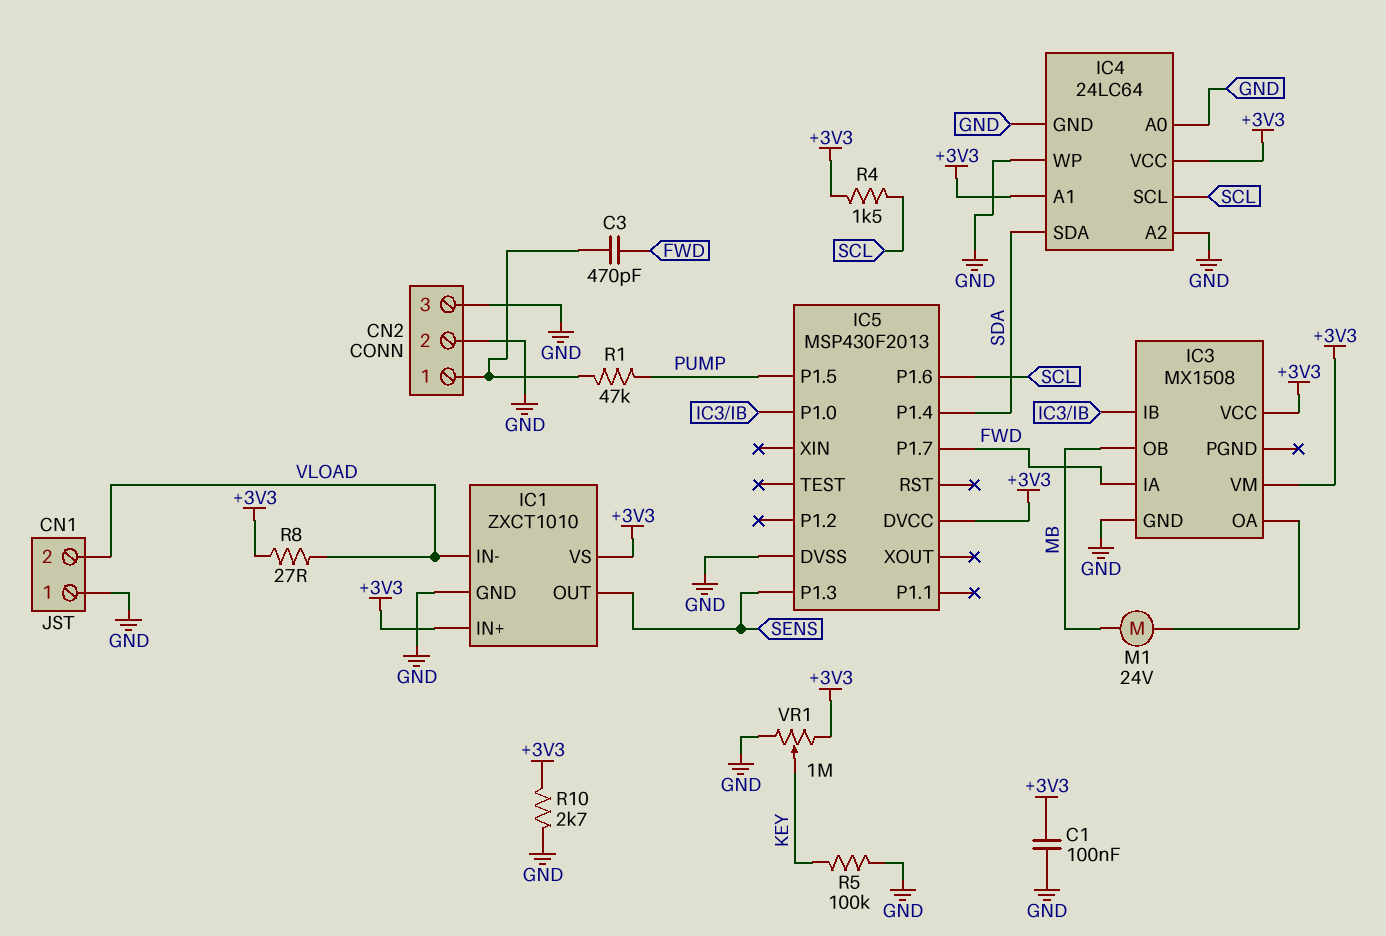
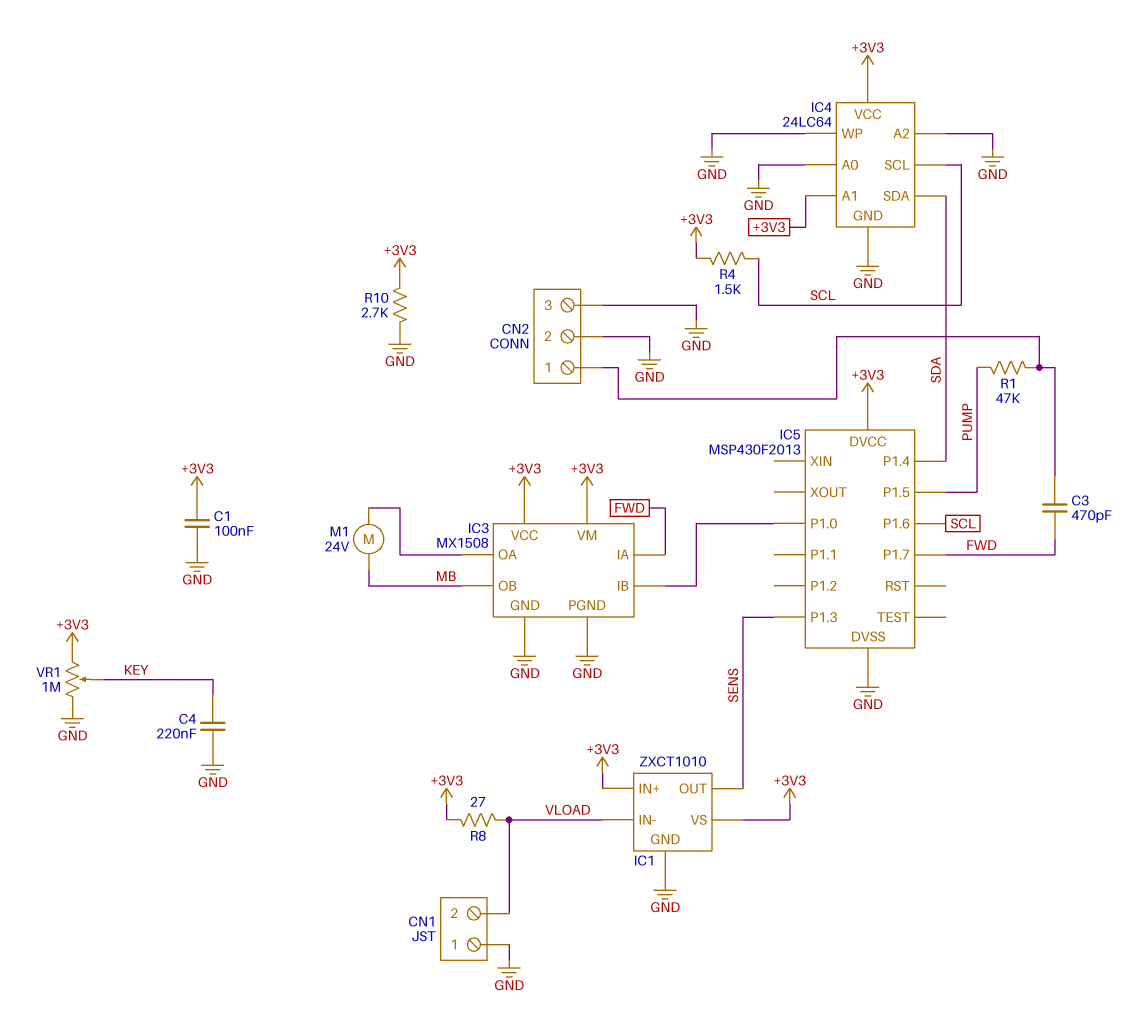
C4: none -> 220nF (GND, KEY)
IC3 pin PGND: none -> GND
R5: 100k (GND, KEY) -> none

